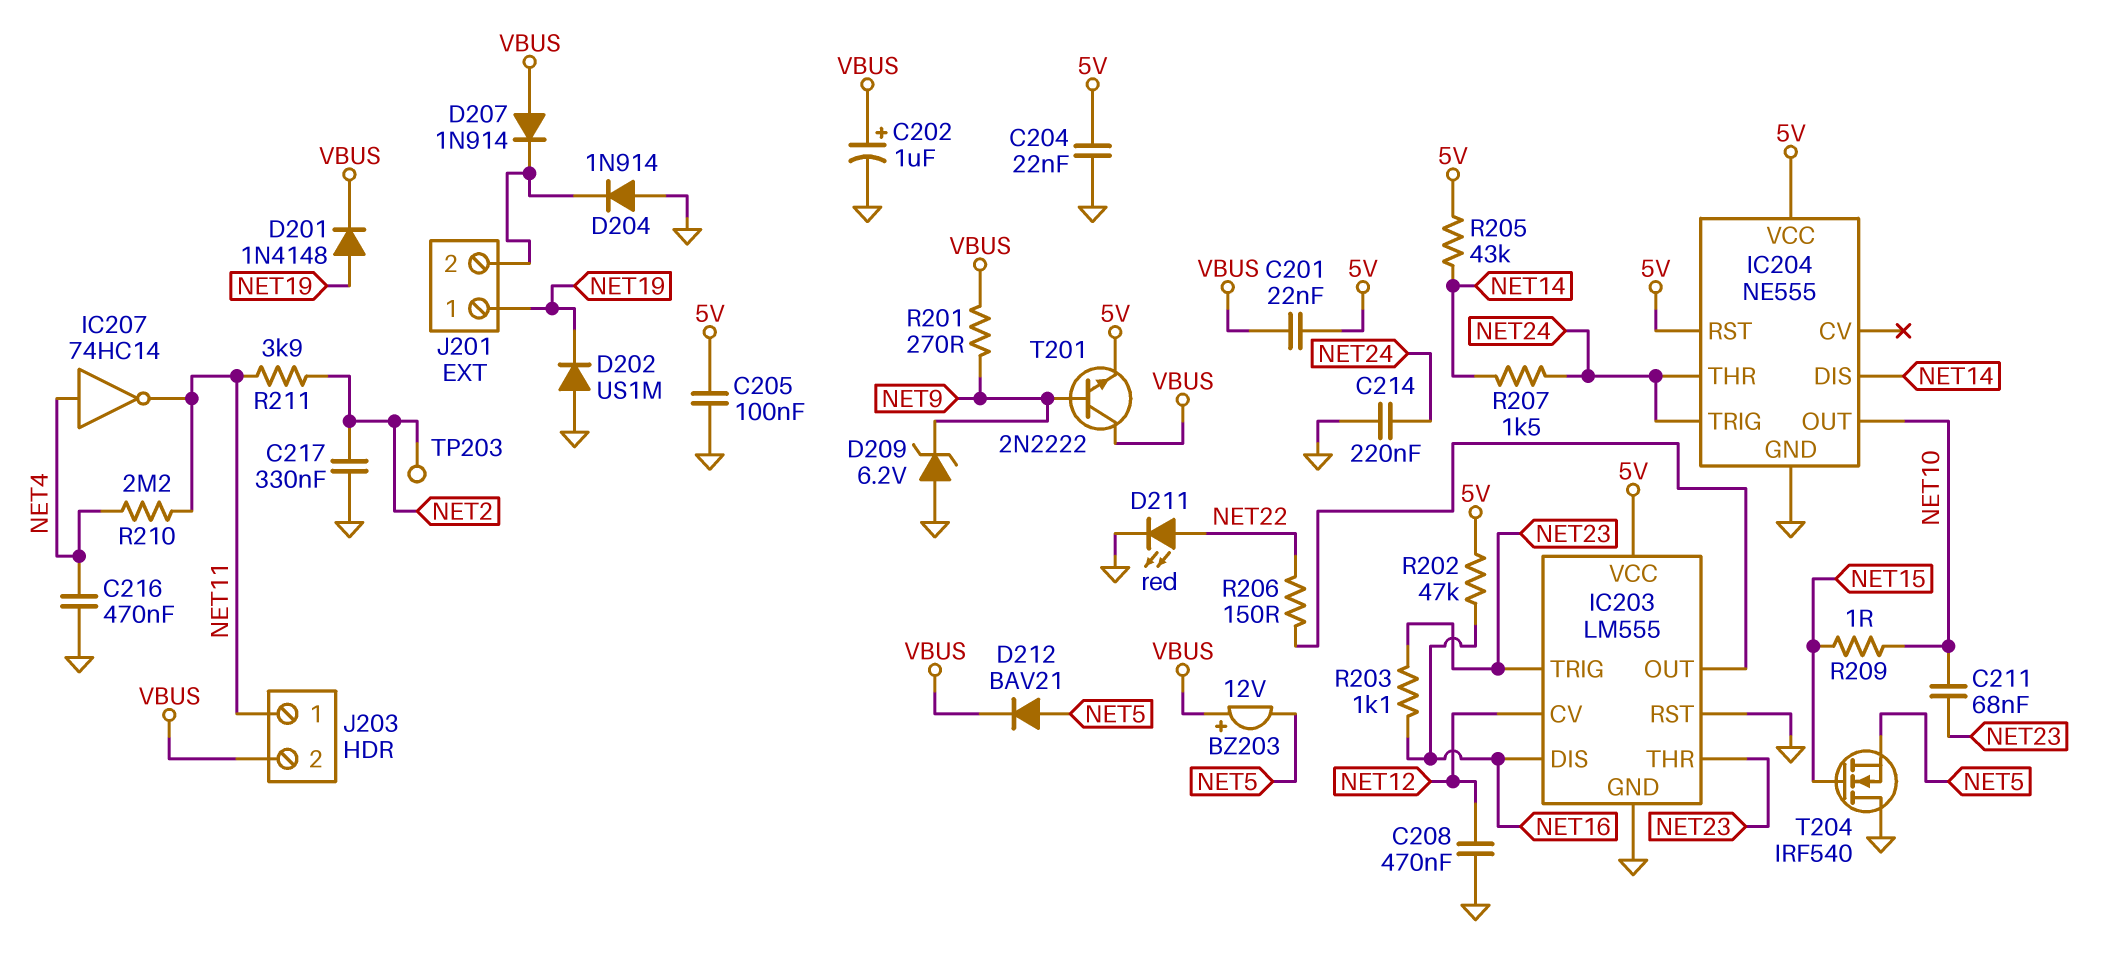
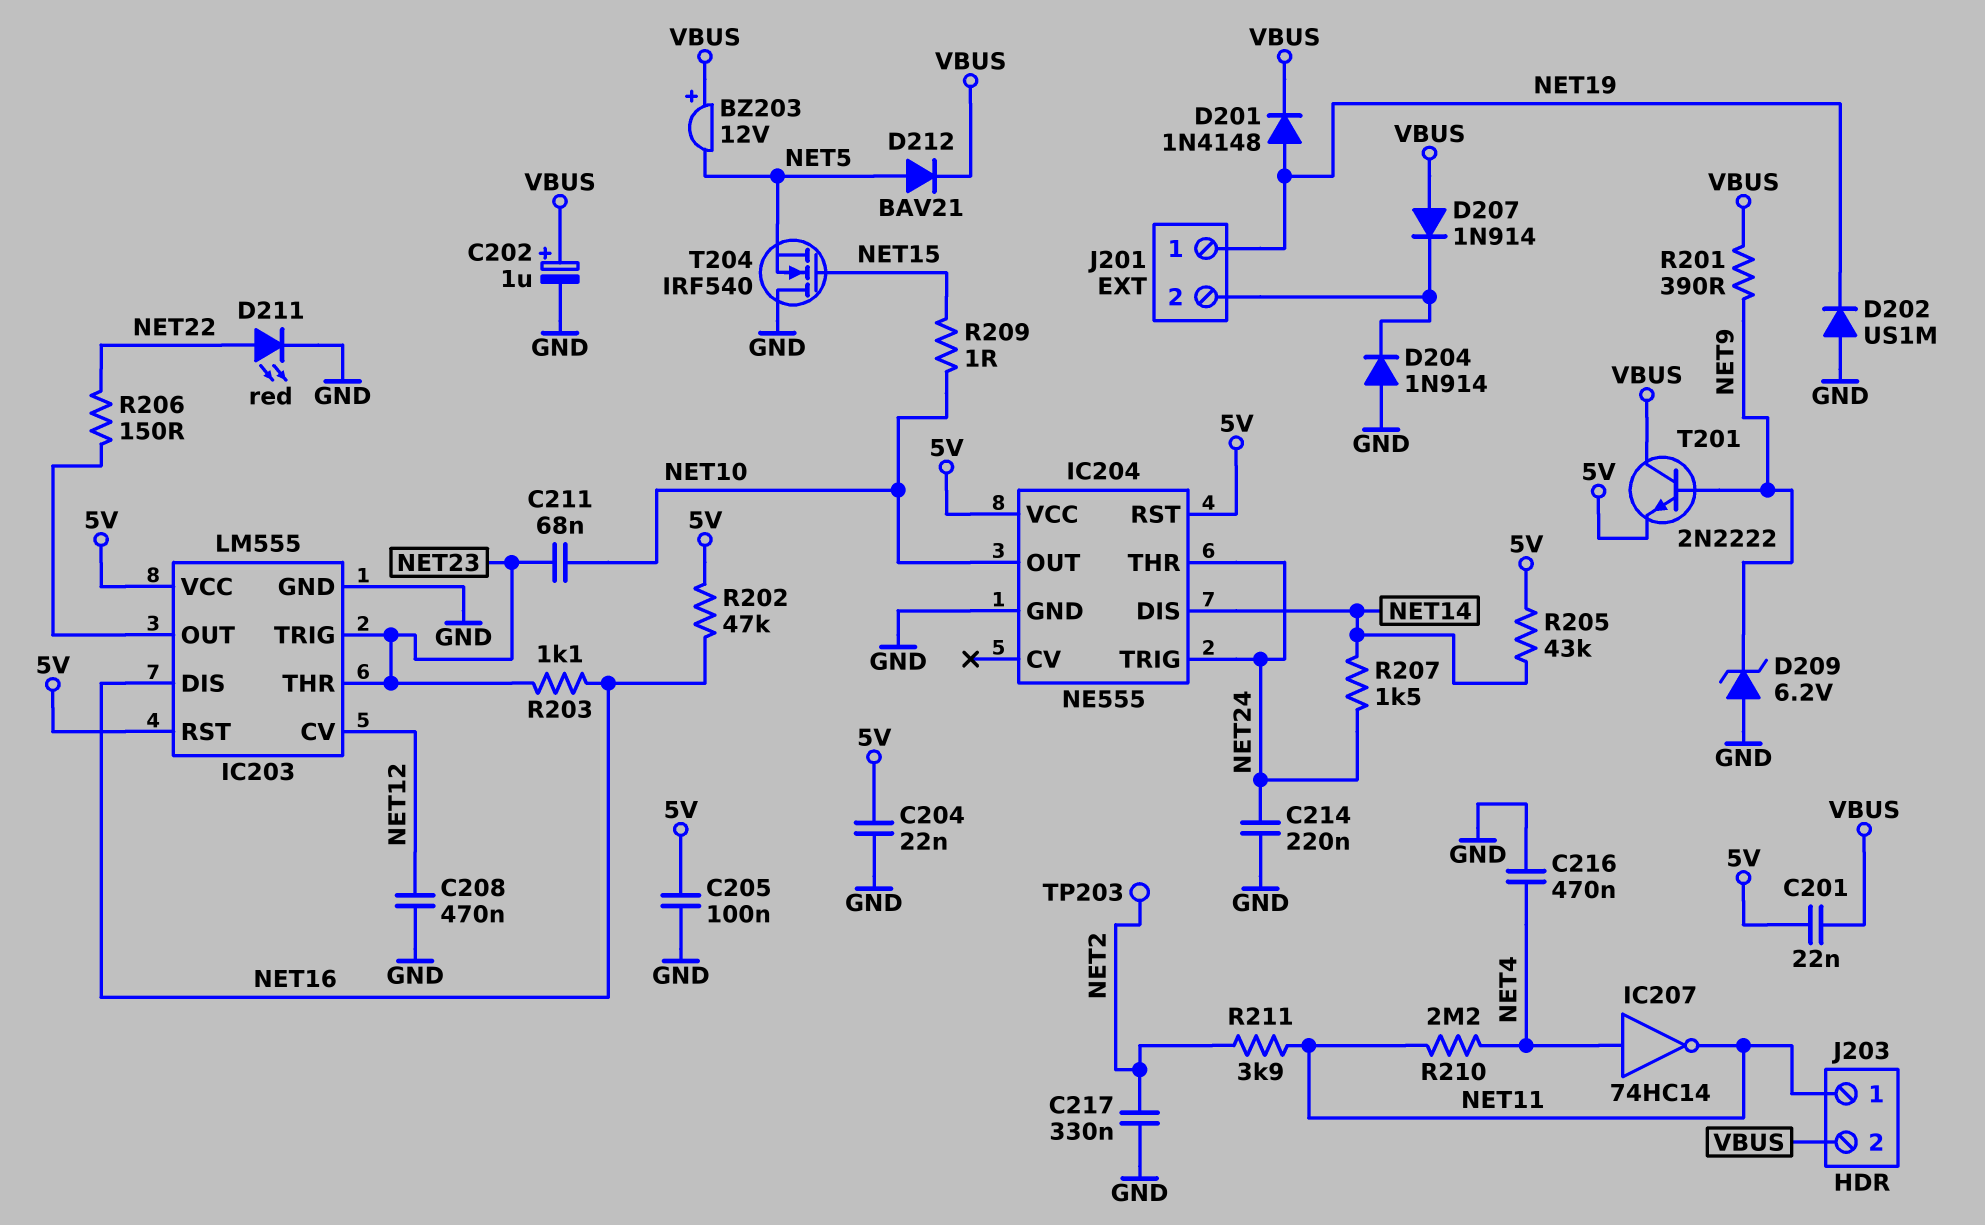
IC203 pin RST: GND -> 5V
R201: 270 (NET9, VBUS) -> 390 (NET9, VBUS)

